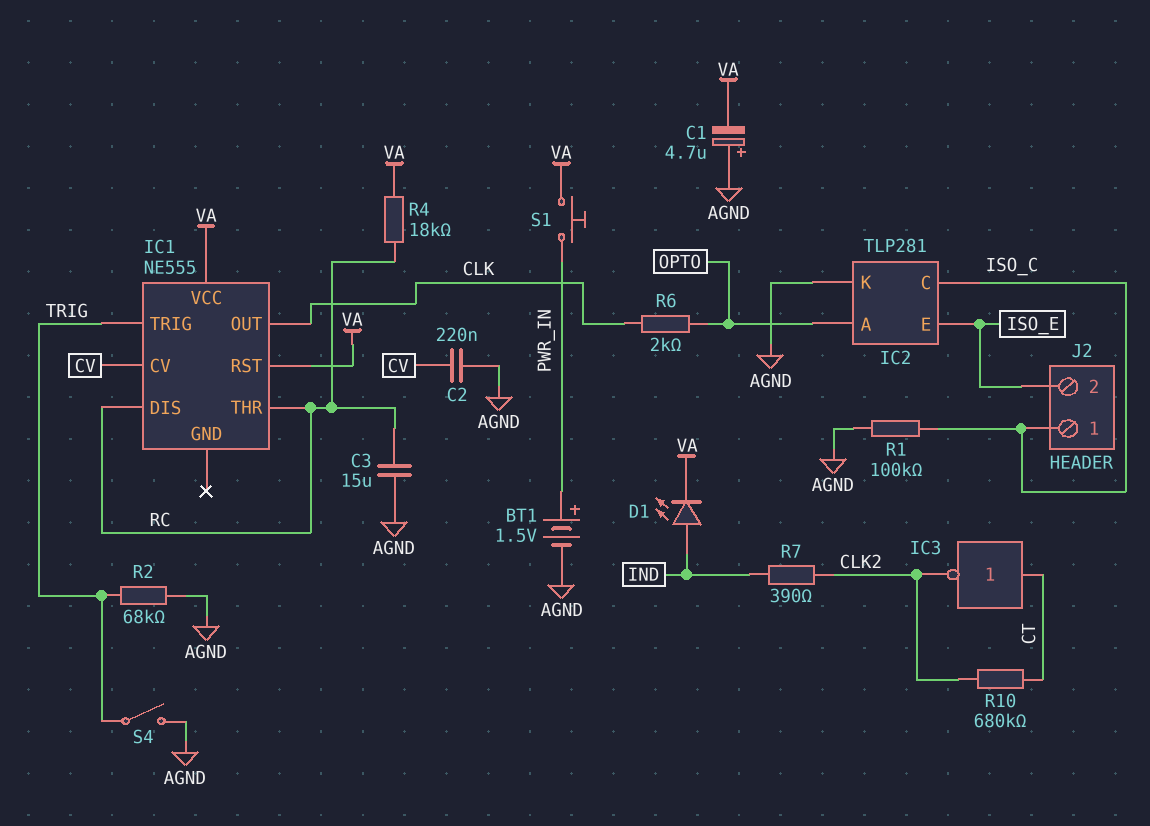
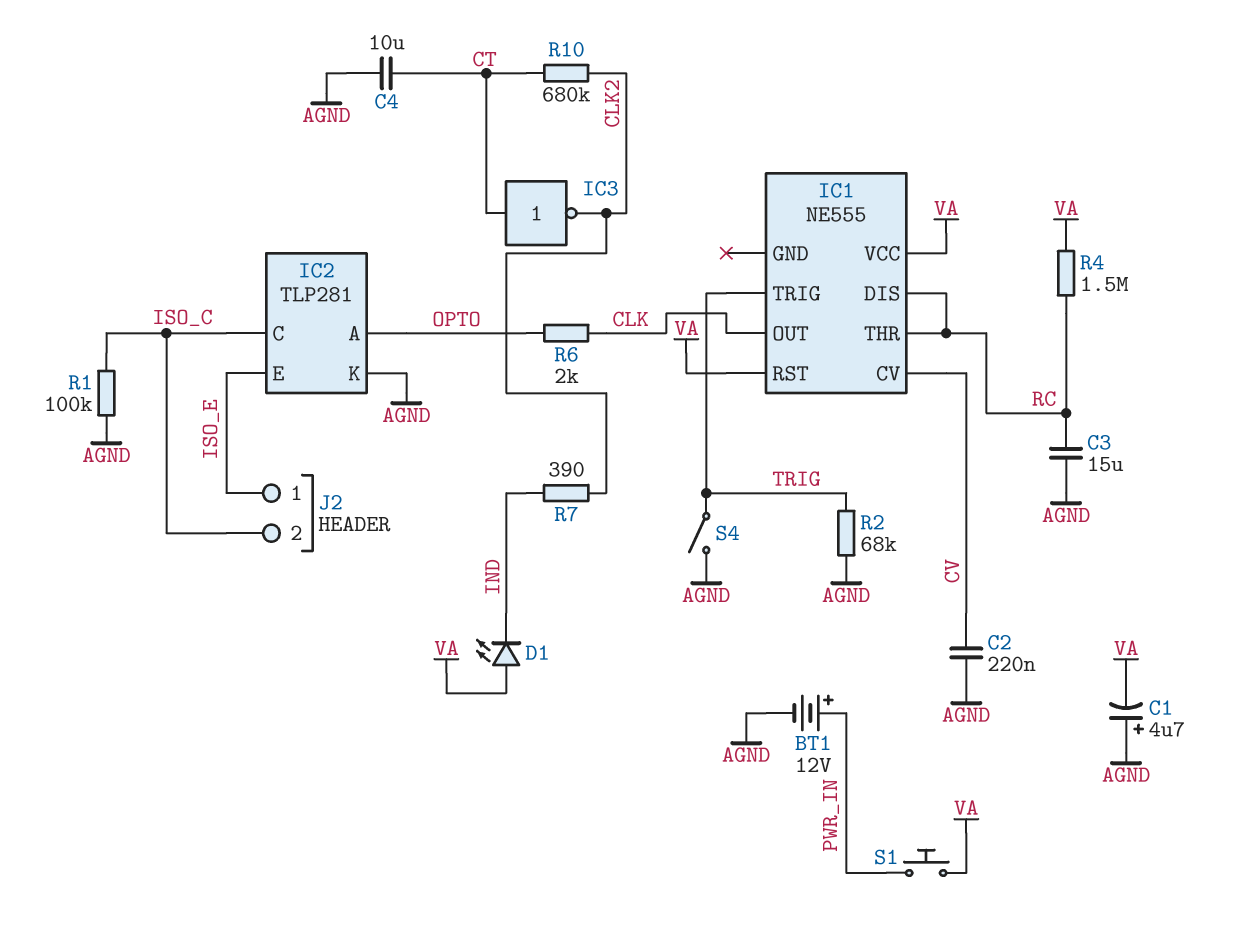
BT1: 1.5V (plus PWR_IN, minus AGND) -> 12V (plus PWR_IN, minus AGND)
C4: none -> 10uF (AGND, CT)
D1: LED (A IND, K VA) -> LED (A VA, K IND)
J2 pin 1: ISO_C -> ISO_E
J2 pin 2: ISO_E -> ISO_C
R4: 18k (RC, VA) -> 1.5M (RC, VA)

